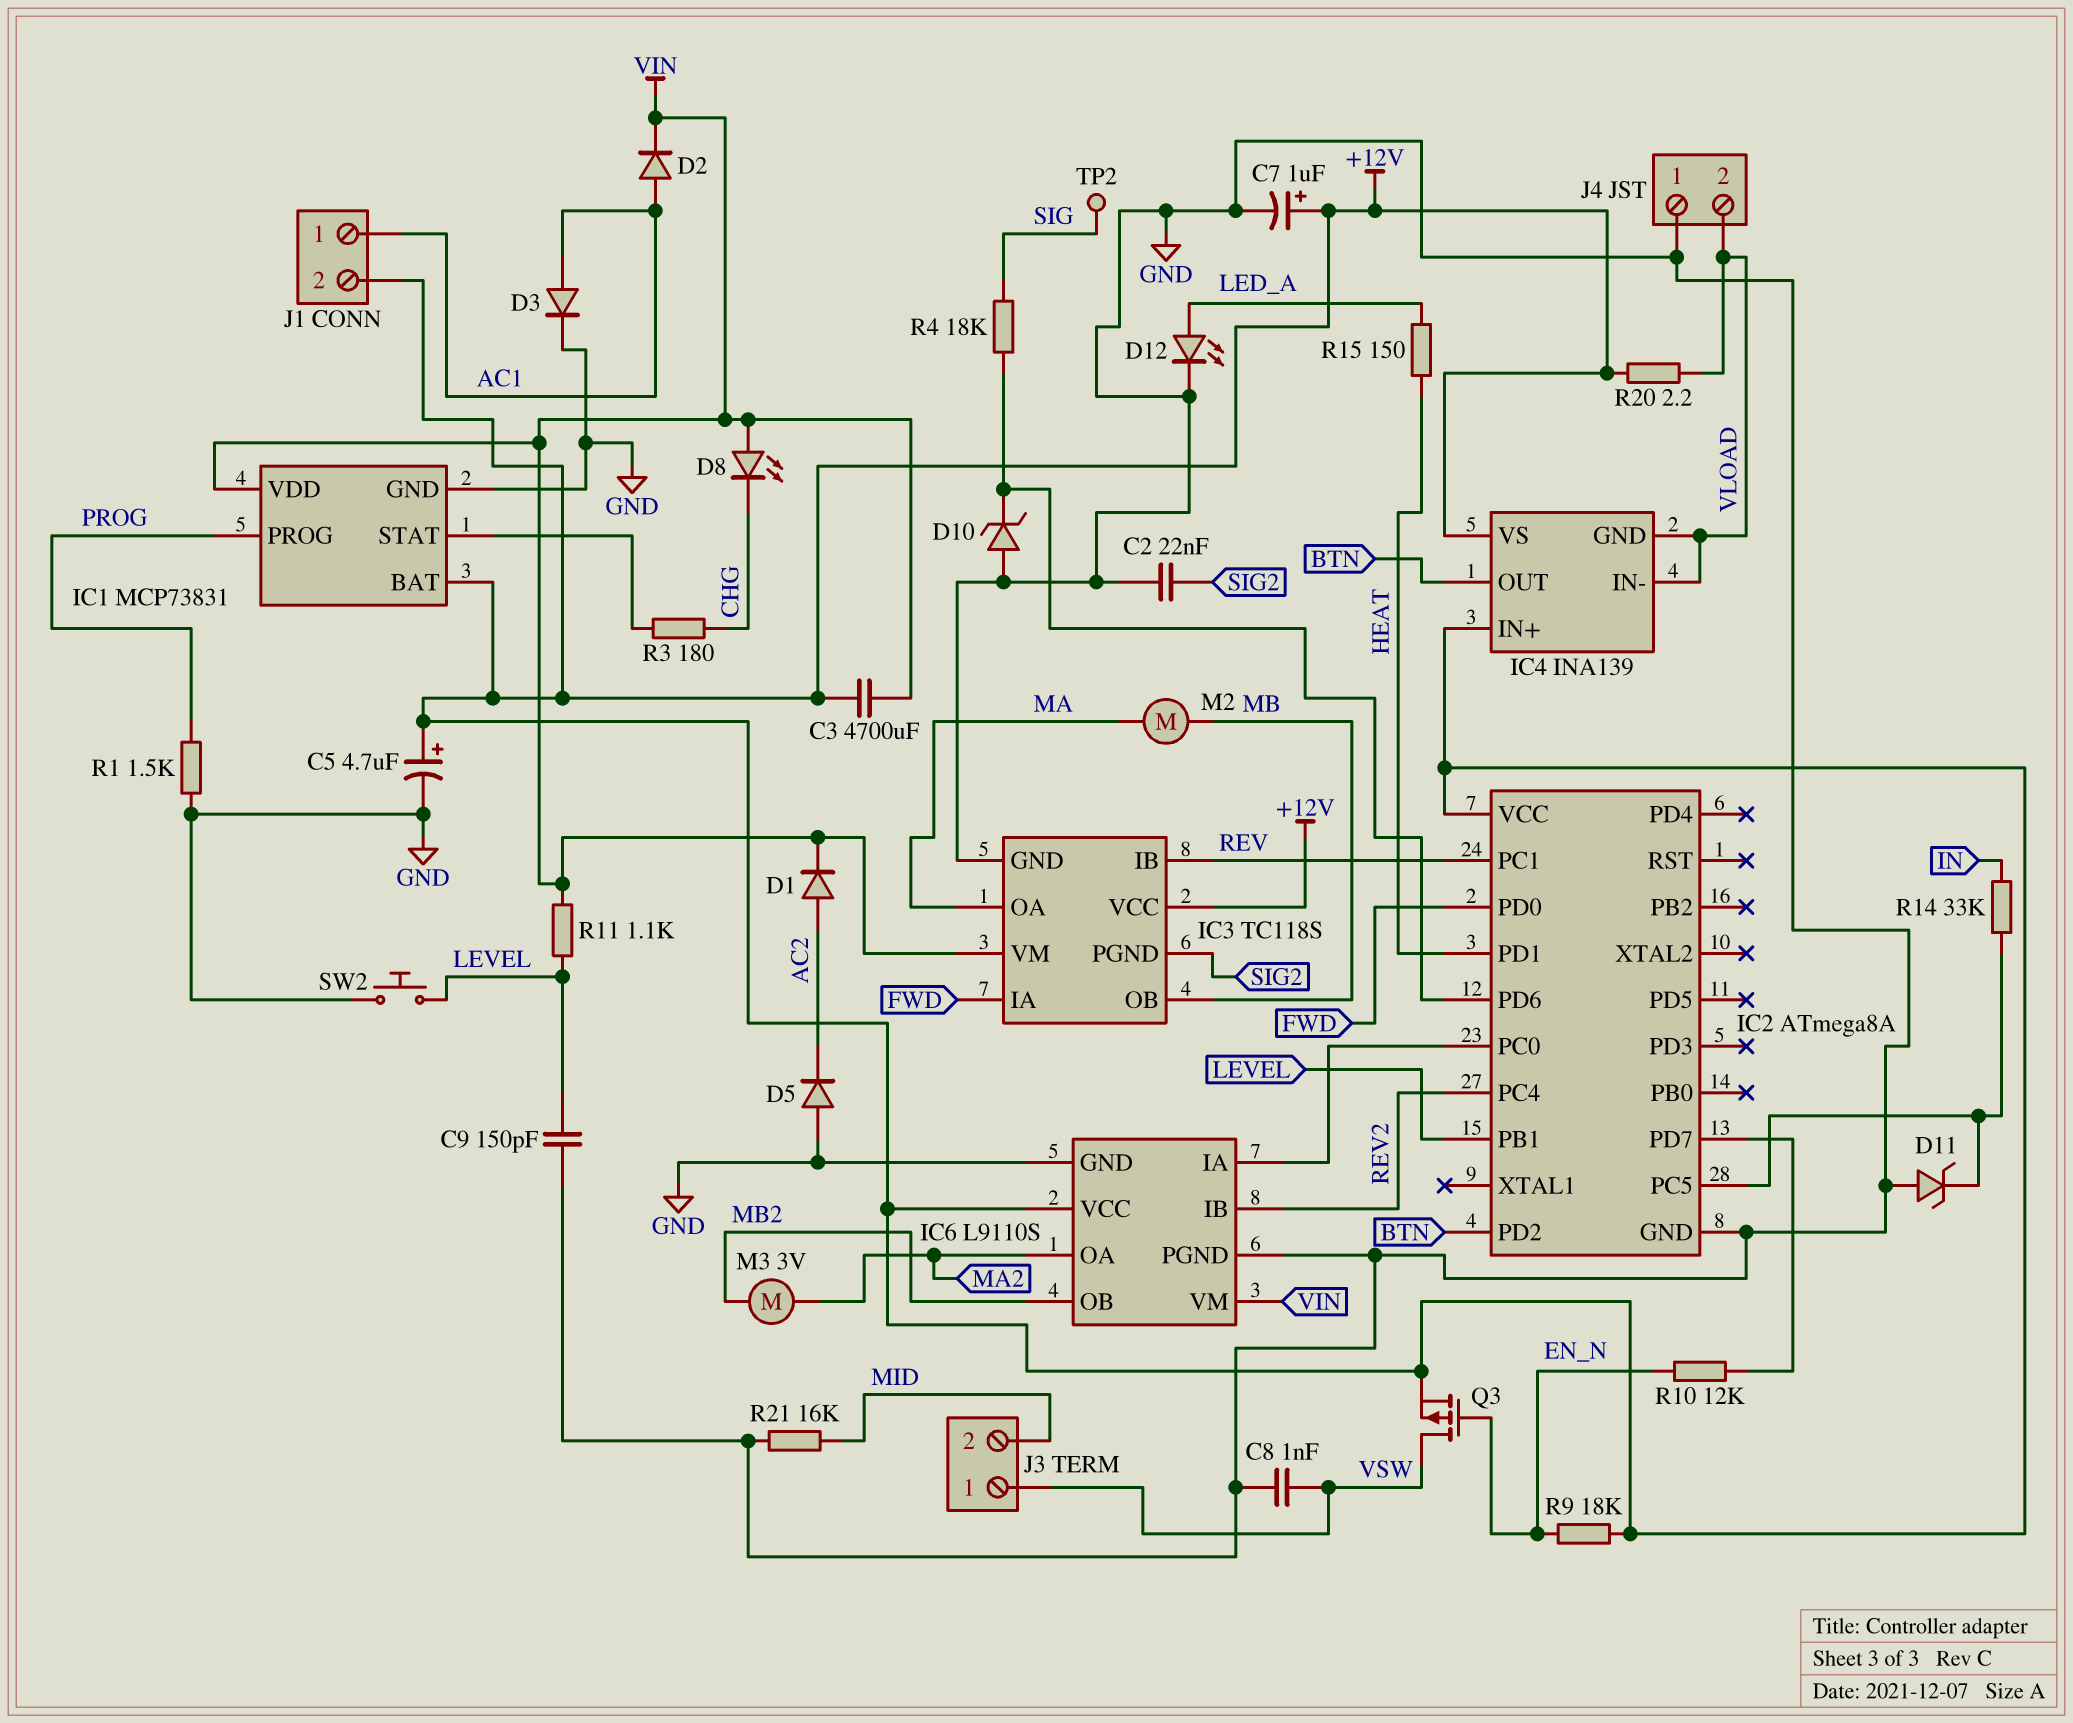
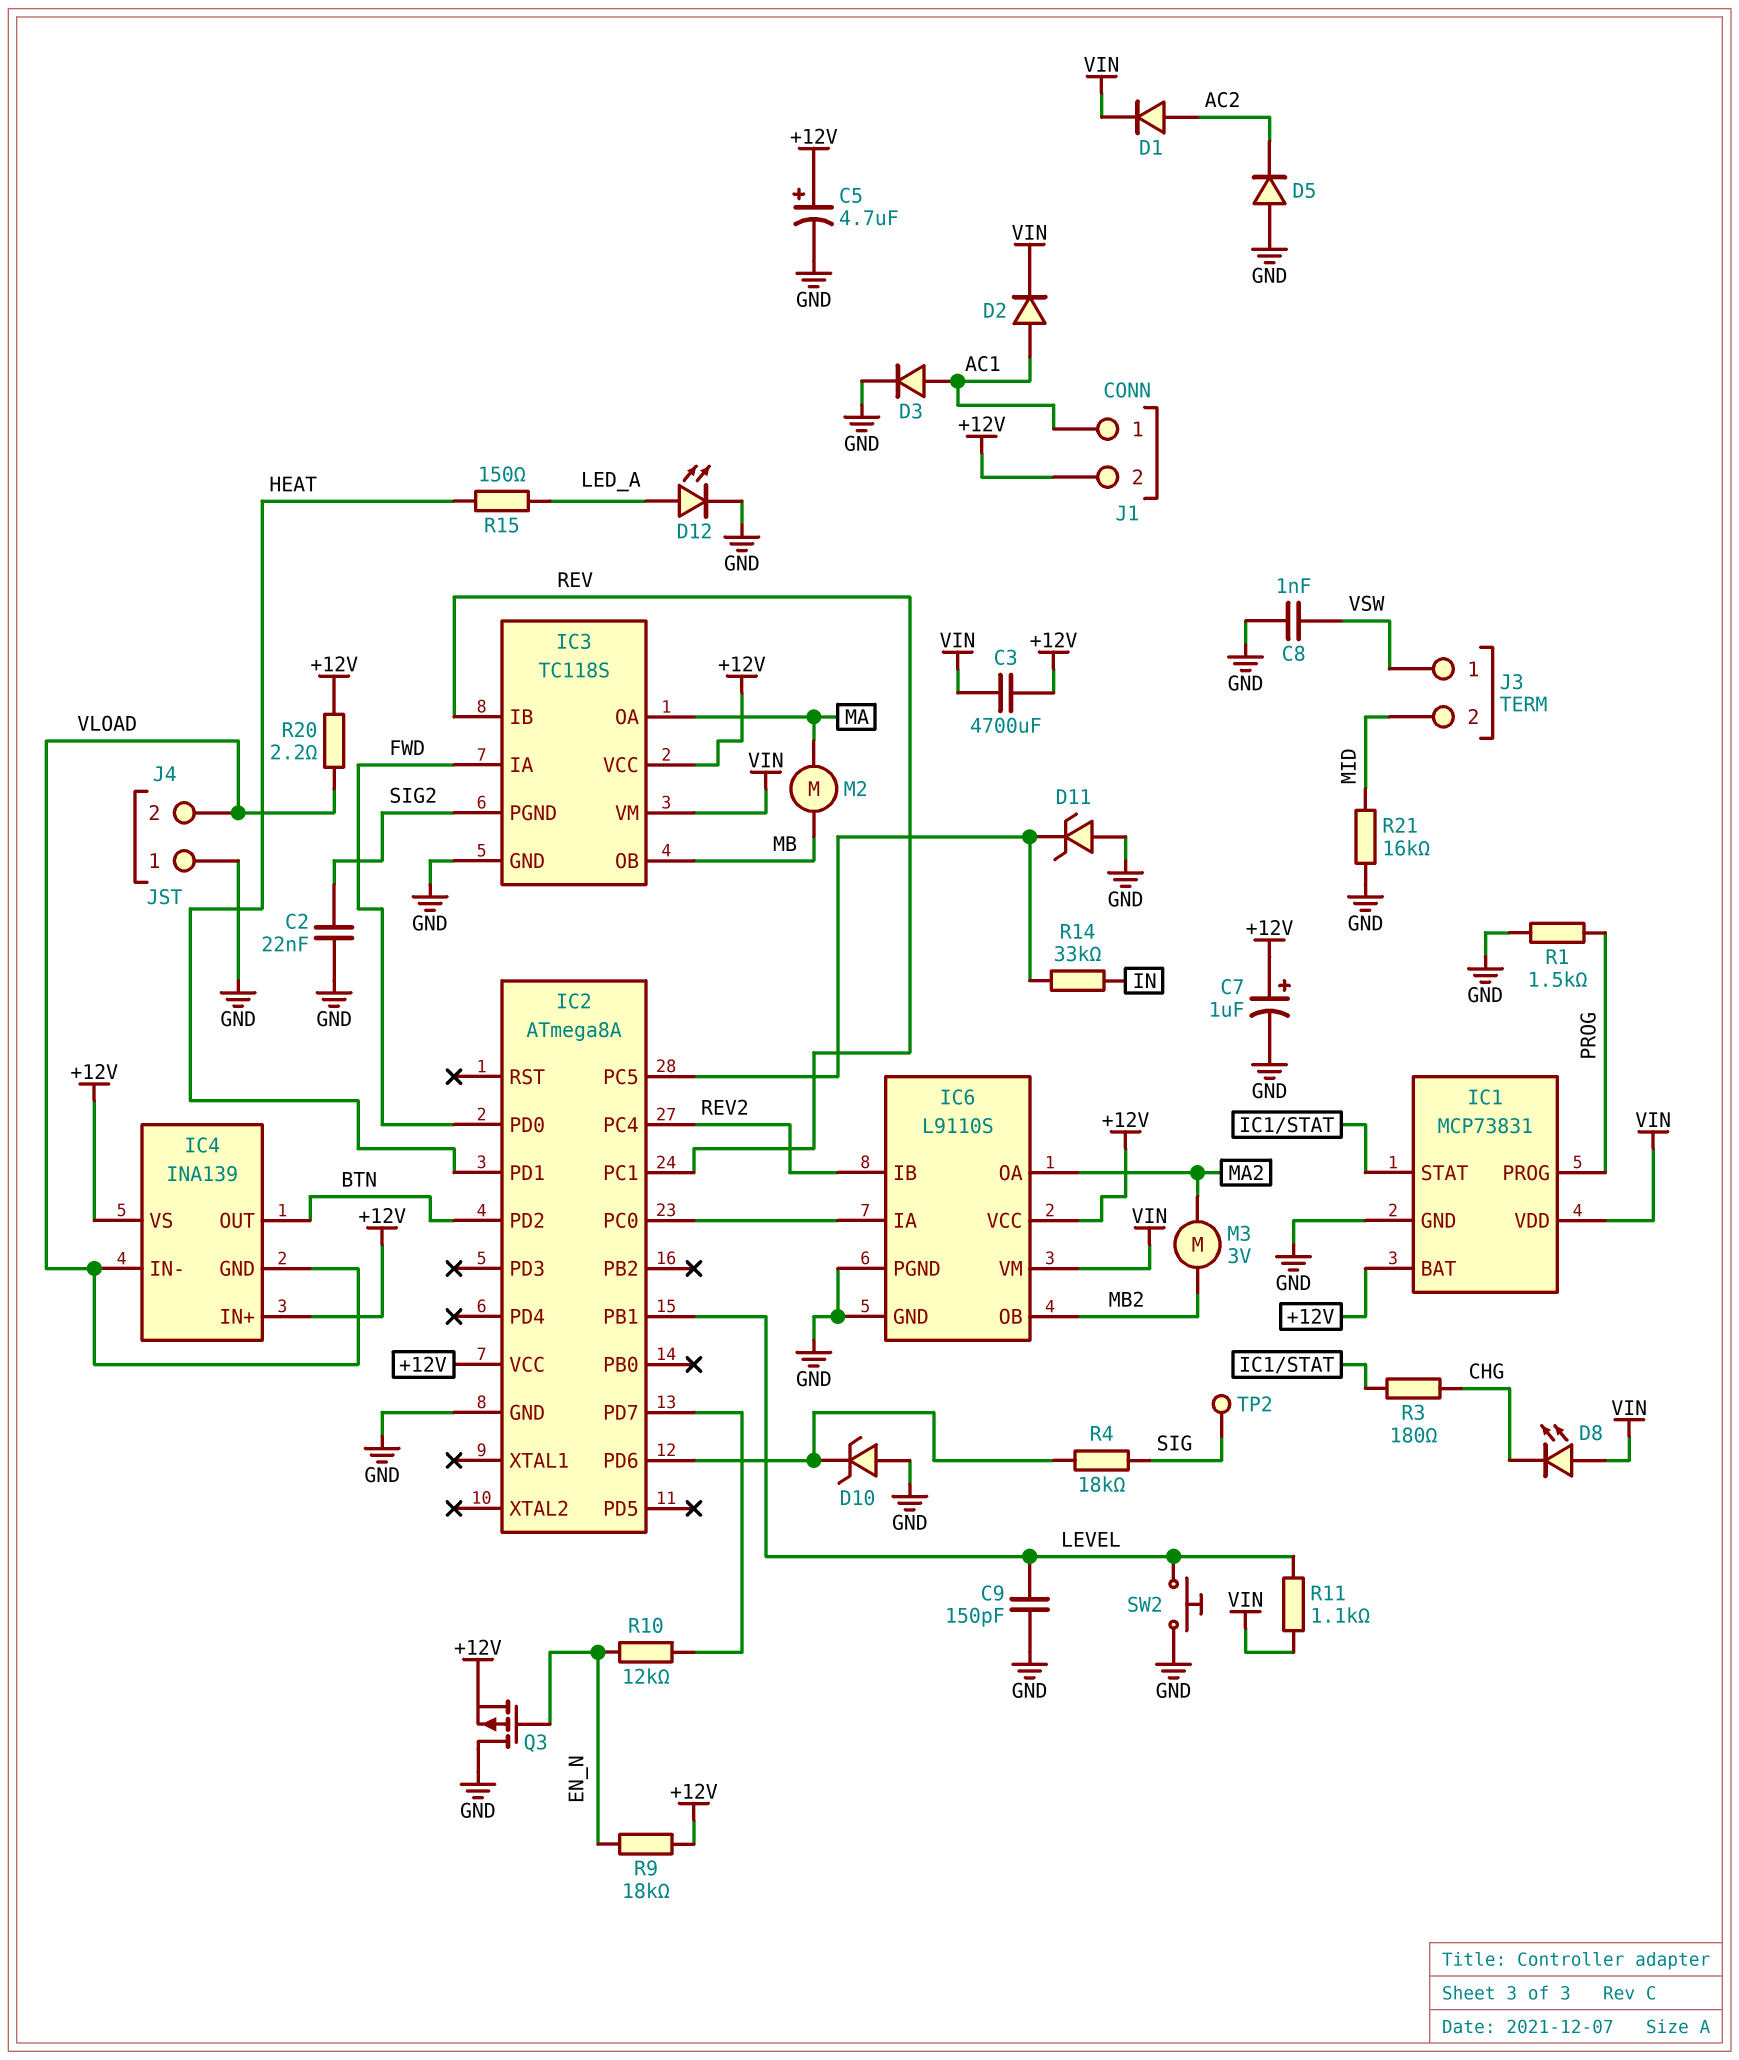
Q3: PMOS (G EN_N, D VSW, S +12V) -> PMOS (G EN_N, D GND, S +12V)

